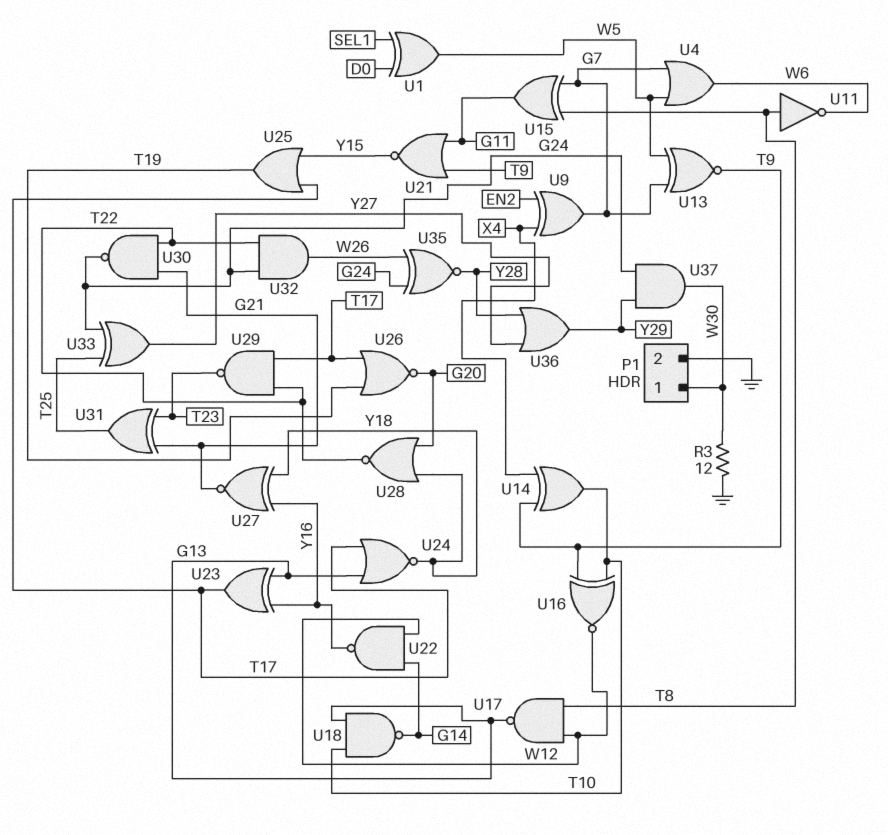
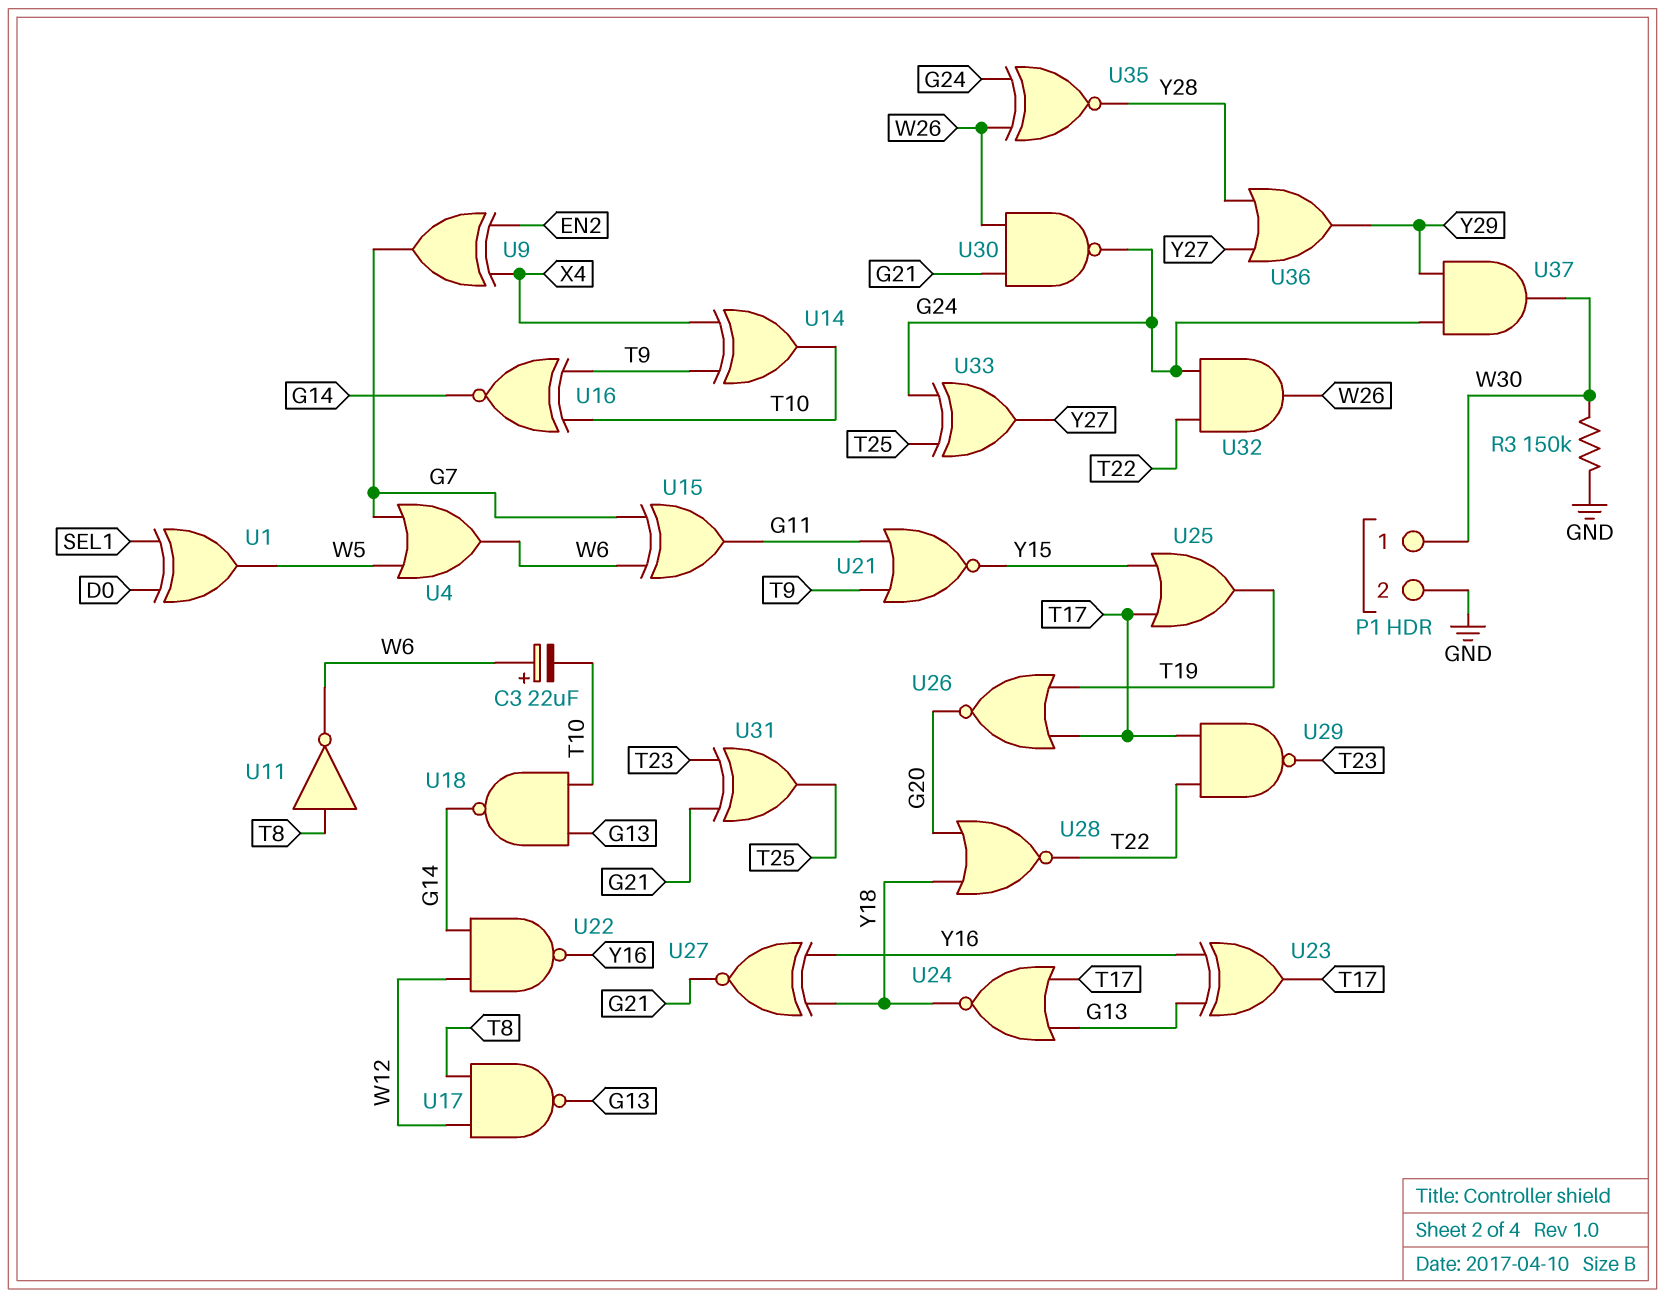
C3: none -> 22uF (plus W6, minus T10)
R3: 12 (GND, W30) -> 150k (GND, W30)
U13: XNOR (in G7, in W5, out T9) -> none
U15: XOR (in G7, in T8, out G11) -> XOR (in G7, in W6, out G11)
U16: XNOR (in T9, in T10, out W12) -> XNOR (in T9, in T10, out G14)
U30: NAND (in G21, in T22, out G24) -> NAND (in G21, in W26, out G24)

